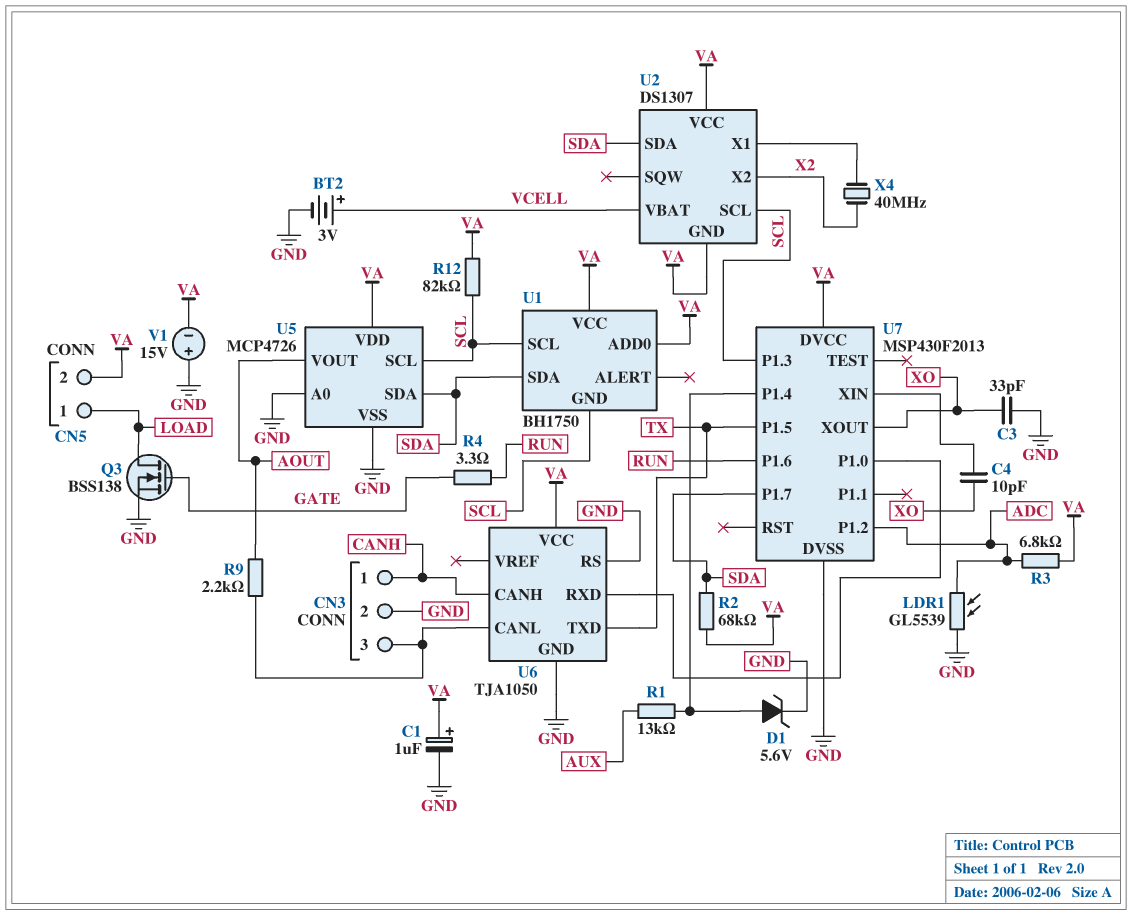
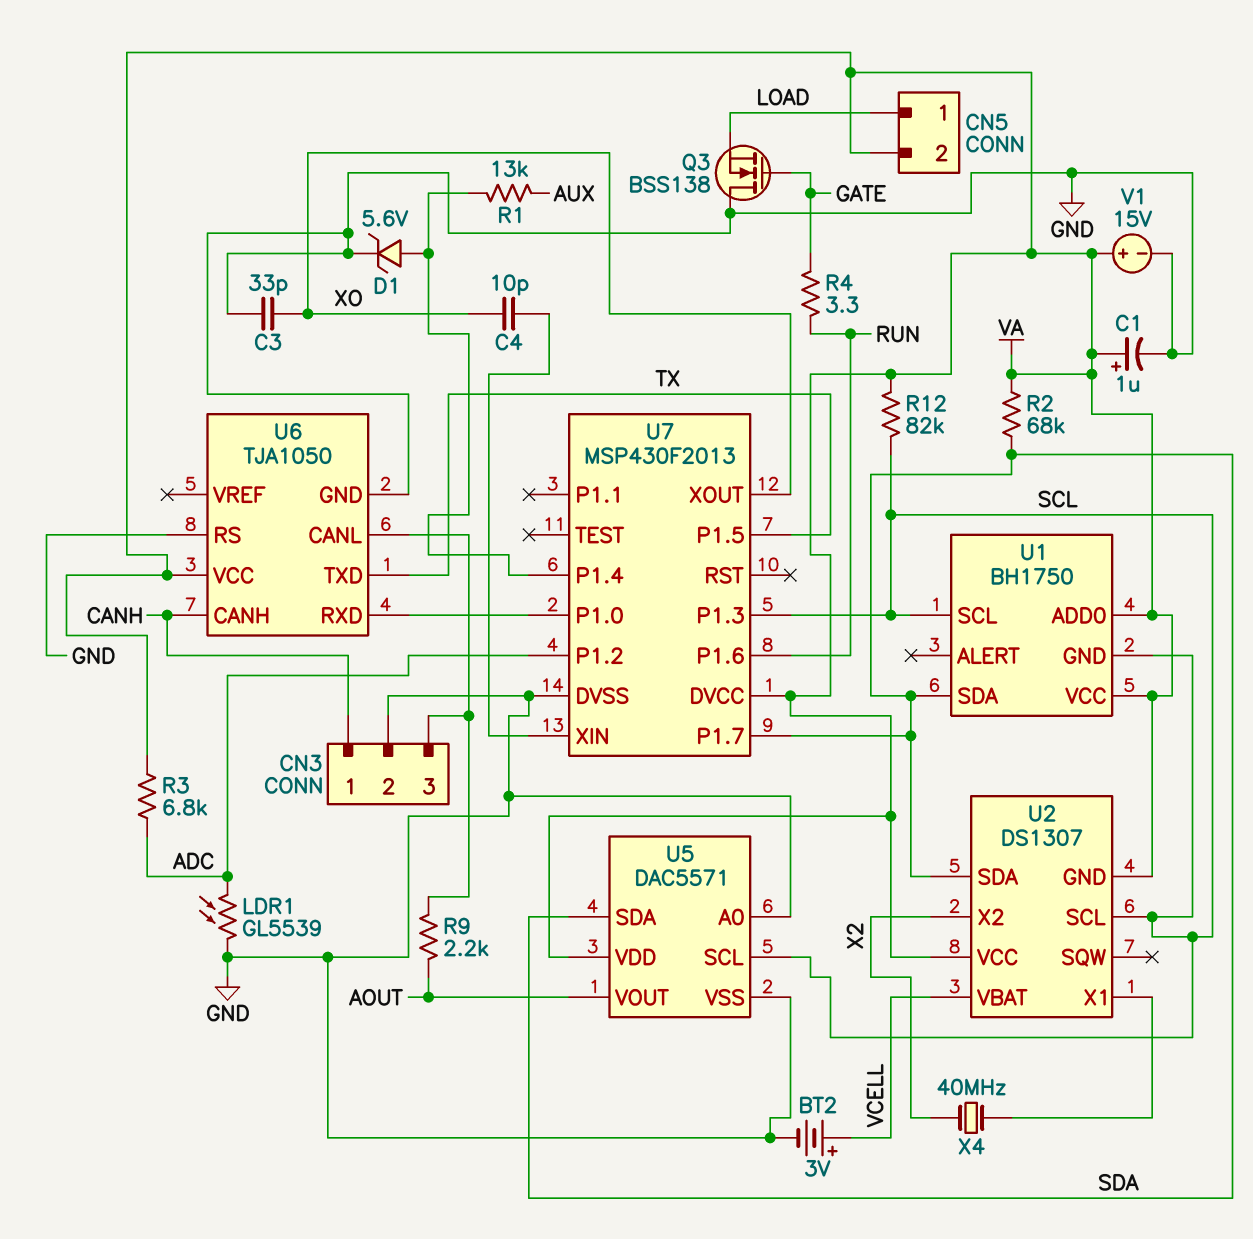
Q3: NMOS BSS138 (G GATE, D LOAD, S GND) -> NMOS BSS138 (G GATE, D GND, S LOAD)
U5: MCP4726 -> DAC5571
V1: 15V (plus GND, minus VA) -> 15V (plus VA, minus GND)

